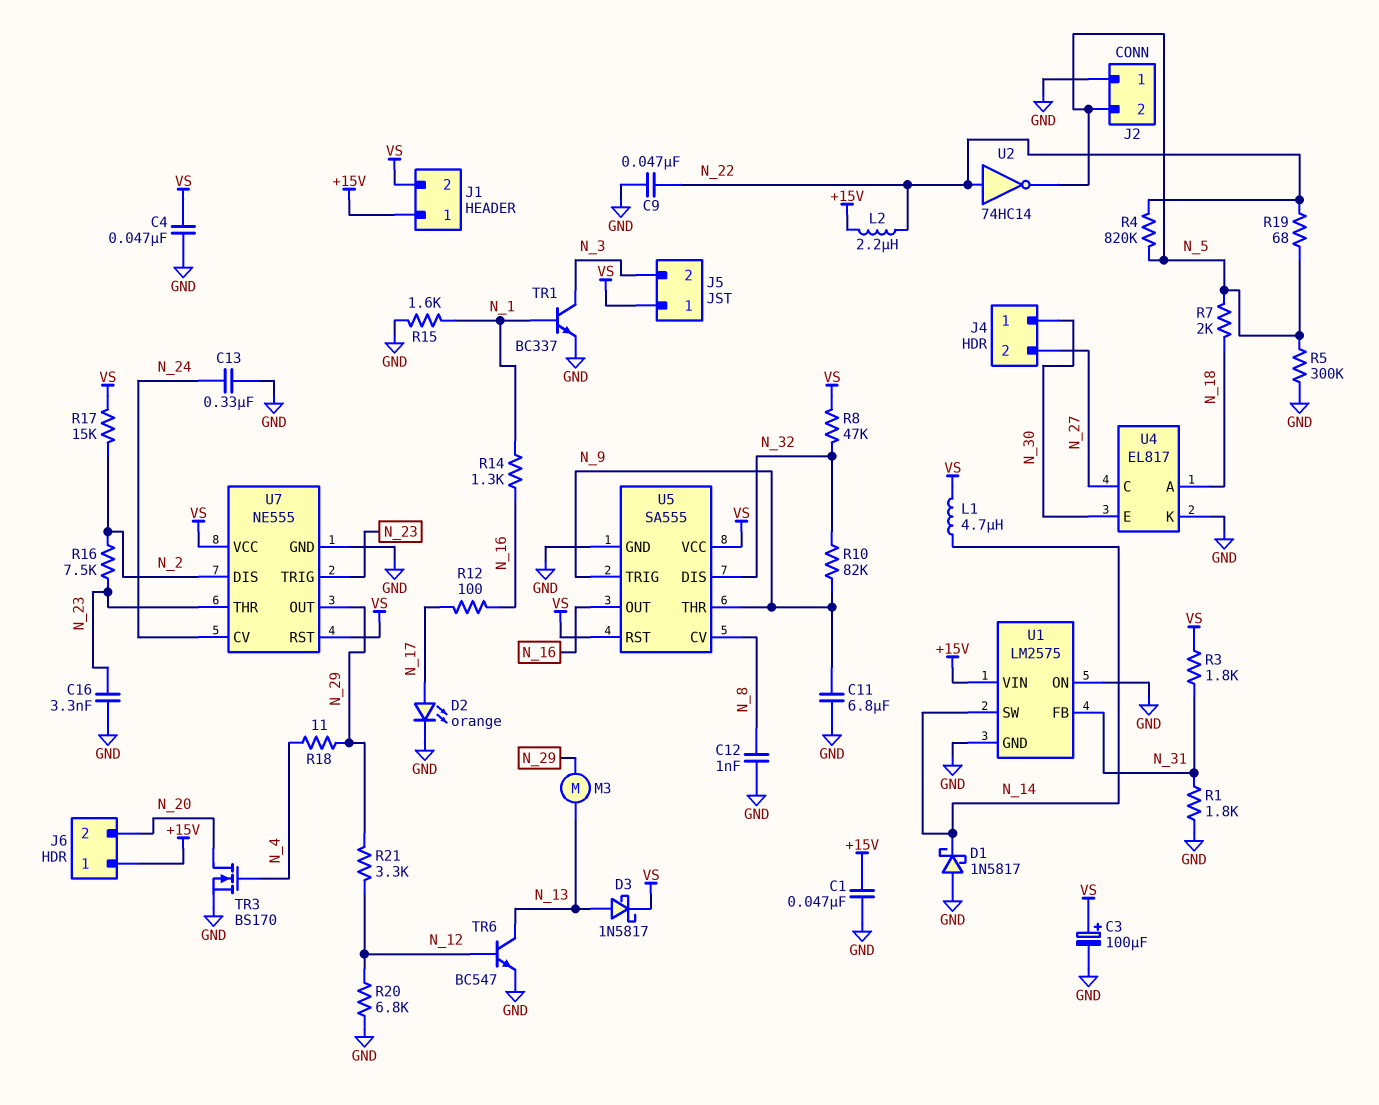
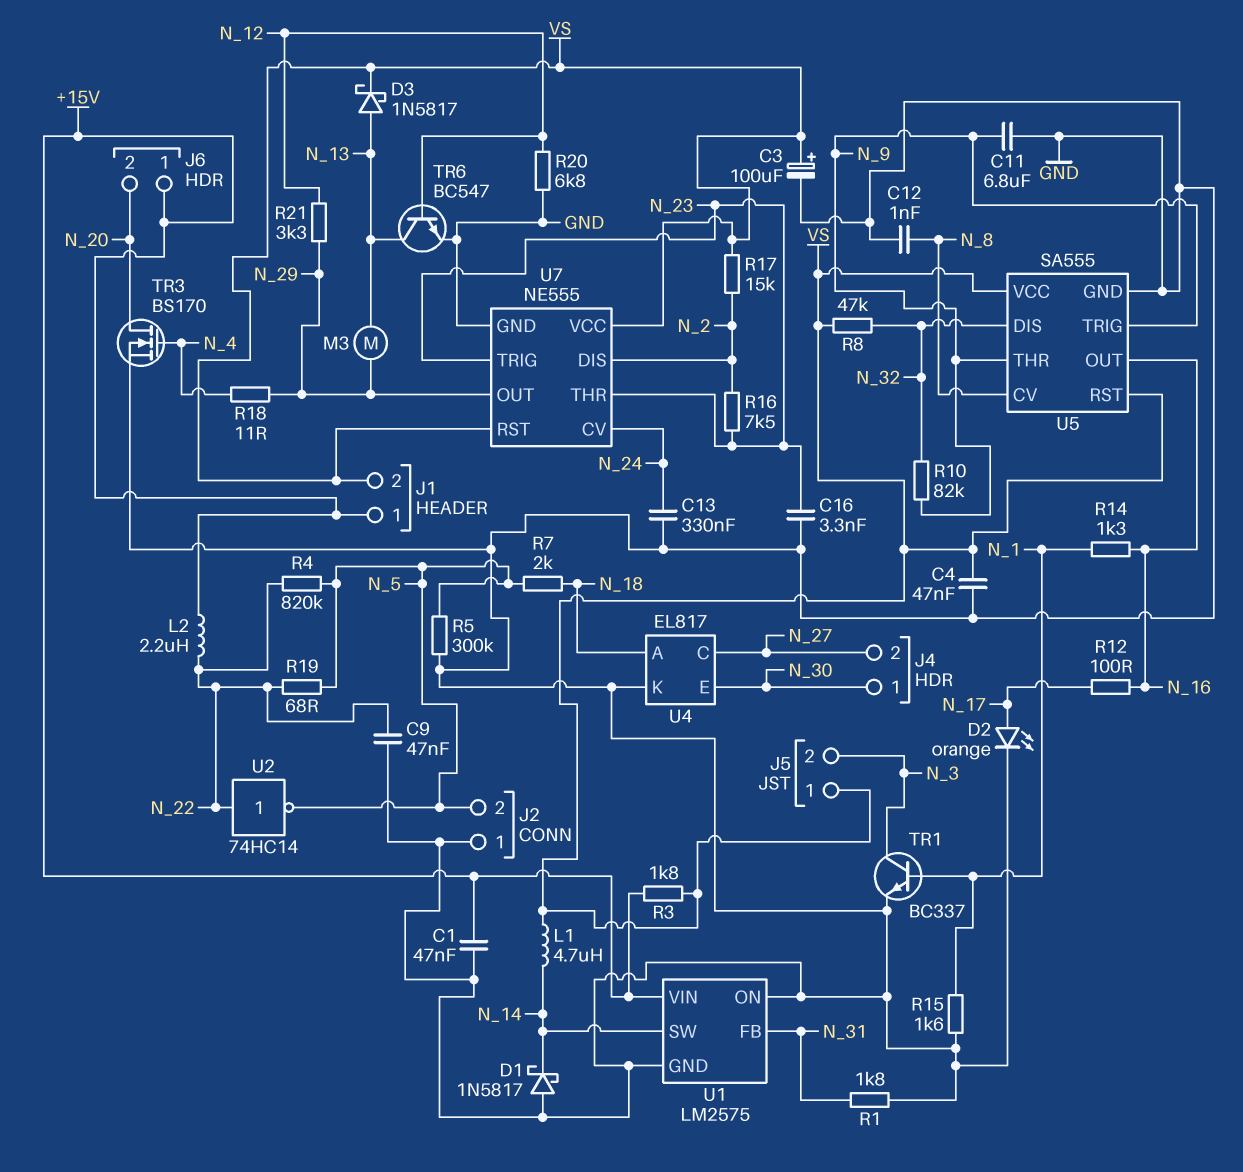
R3: 1.8k (N_31, VS) -> 1.8k (+15V, VS)

